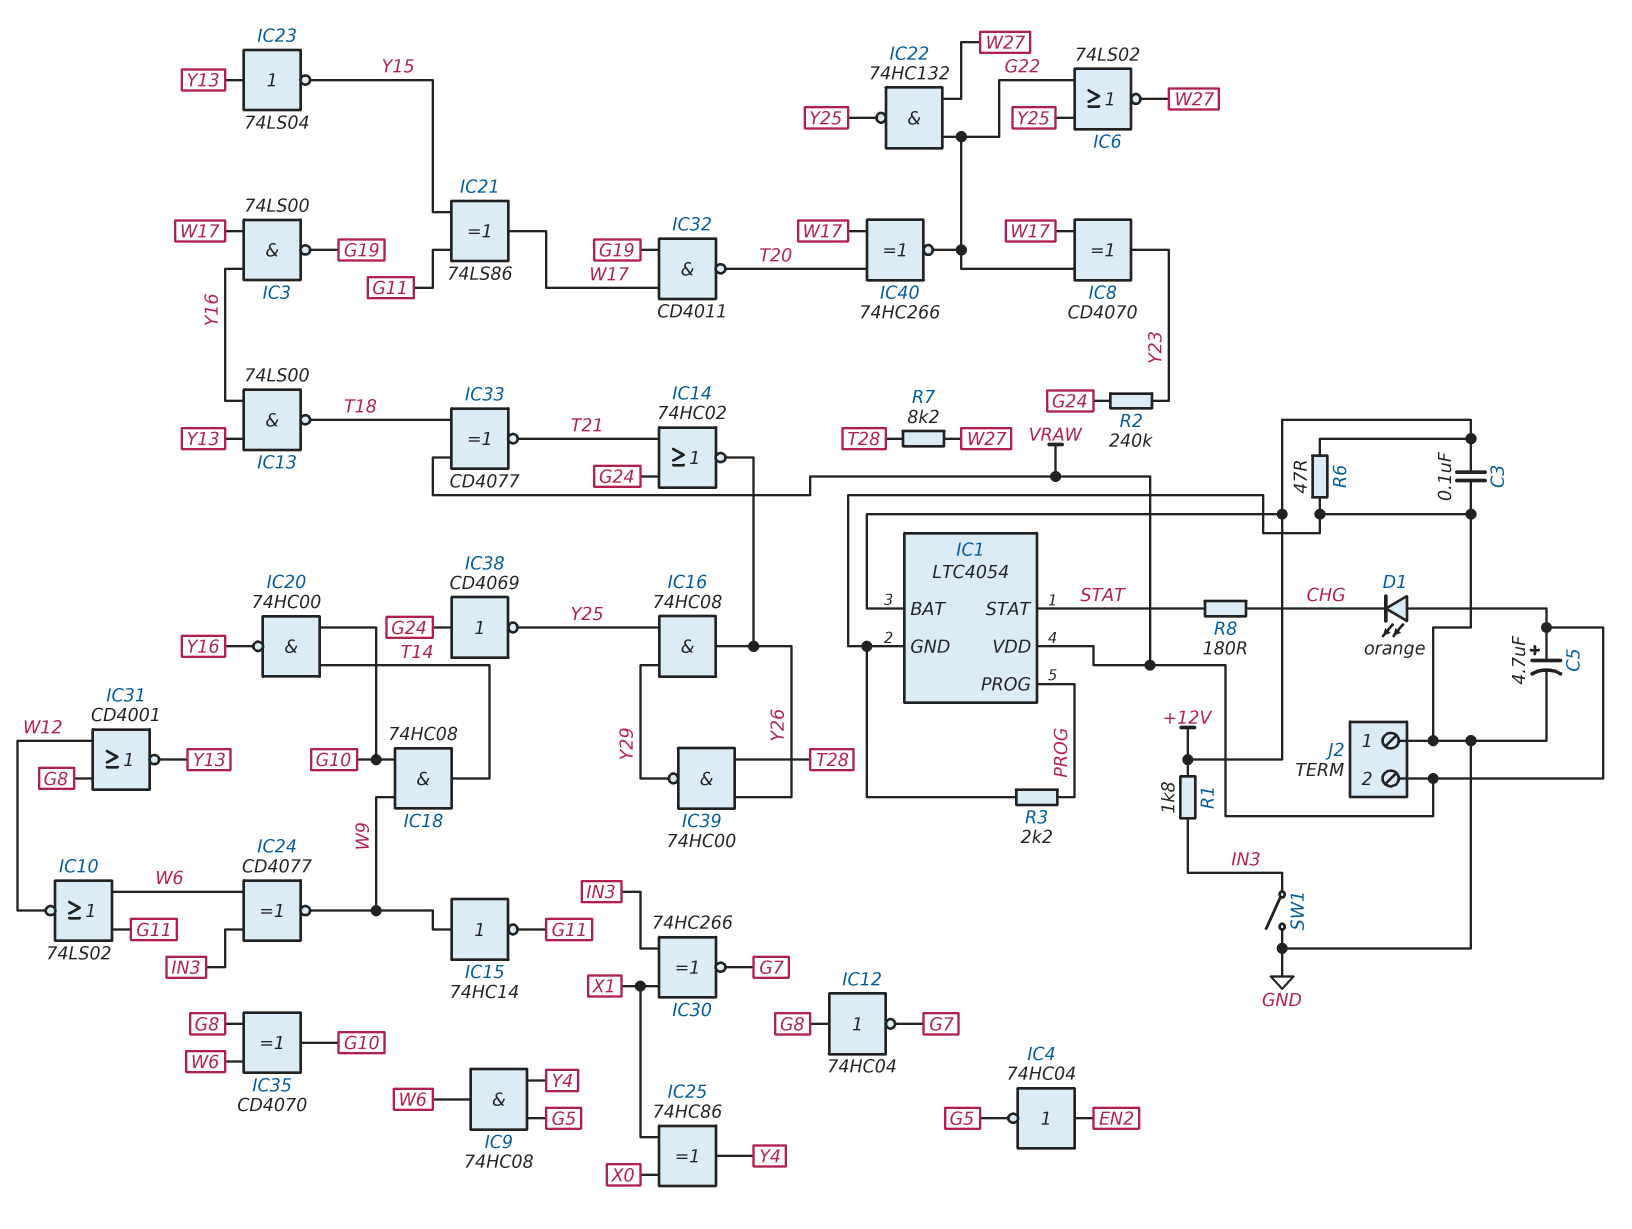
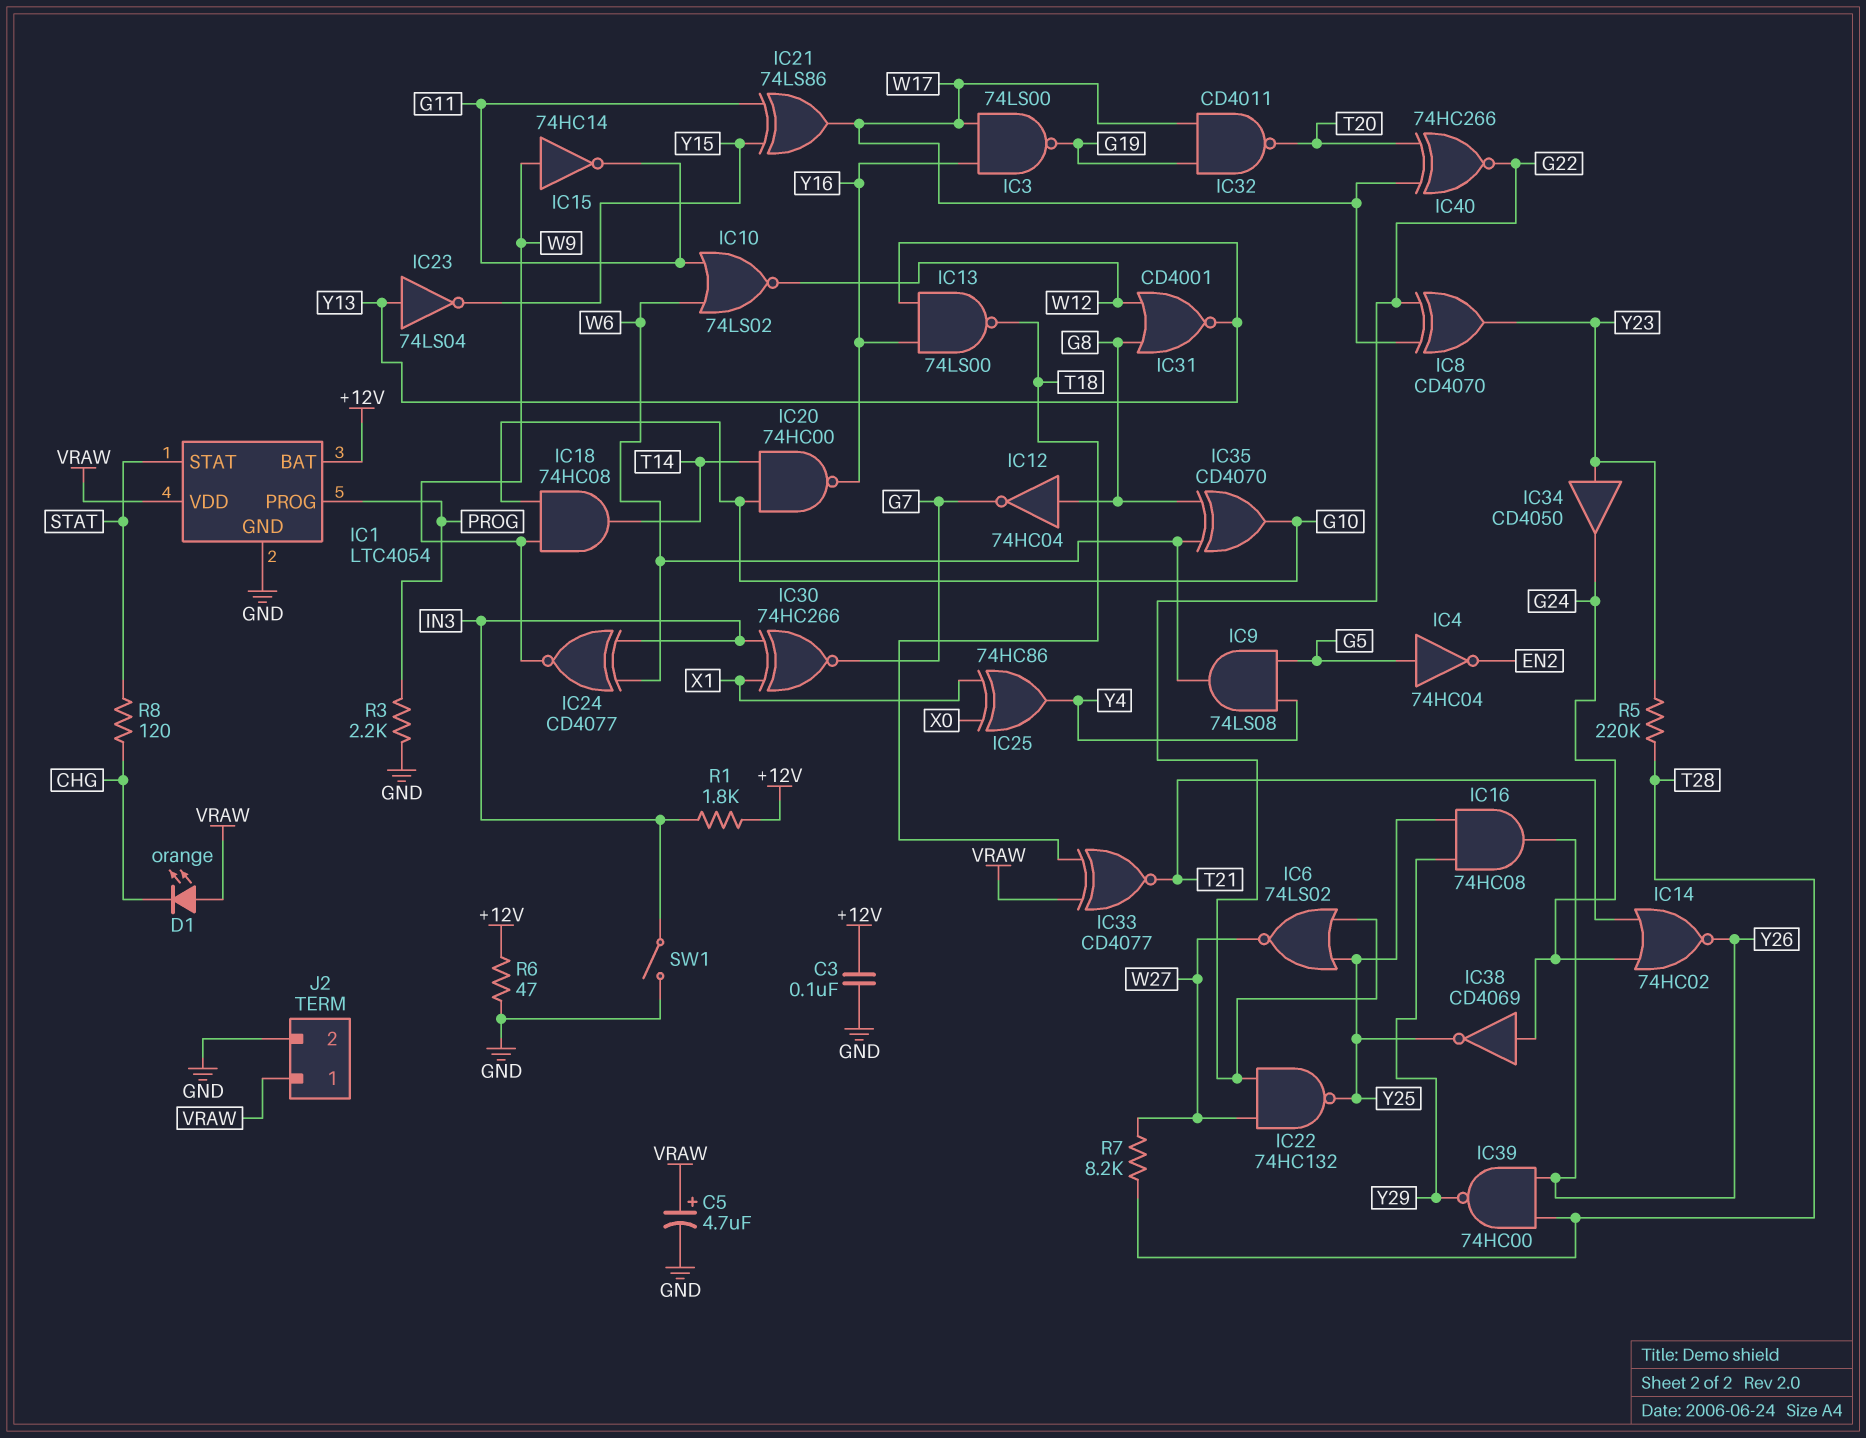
IC4: NOT 74HC04 (in EN2, out G5) -> NOT 74HC04 (in G5, out EN2)
IC9: AND 74HC08 (in G5, in Y4, out W6) -> AND 74LS08 (in G5, in Y4, out W6)
IC34: none -> buffer CD4050 (in Y23, out G24)
J2 pin 1: GND -> VRAW
J2 pin 2: VRAW -> GND
R2: 240k (G24, Y23) -> none
R5: none -> 220k (T28, Y23)
R8: 180 (CHG, STAT) -> 120 (CHG, STAT)

